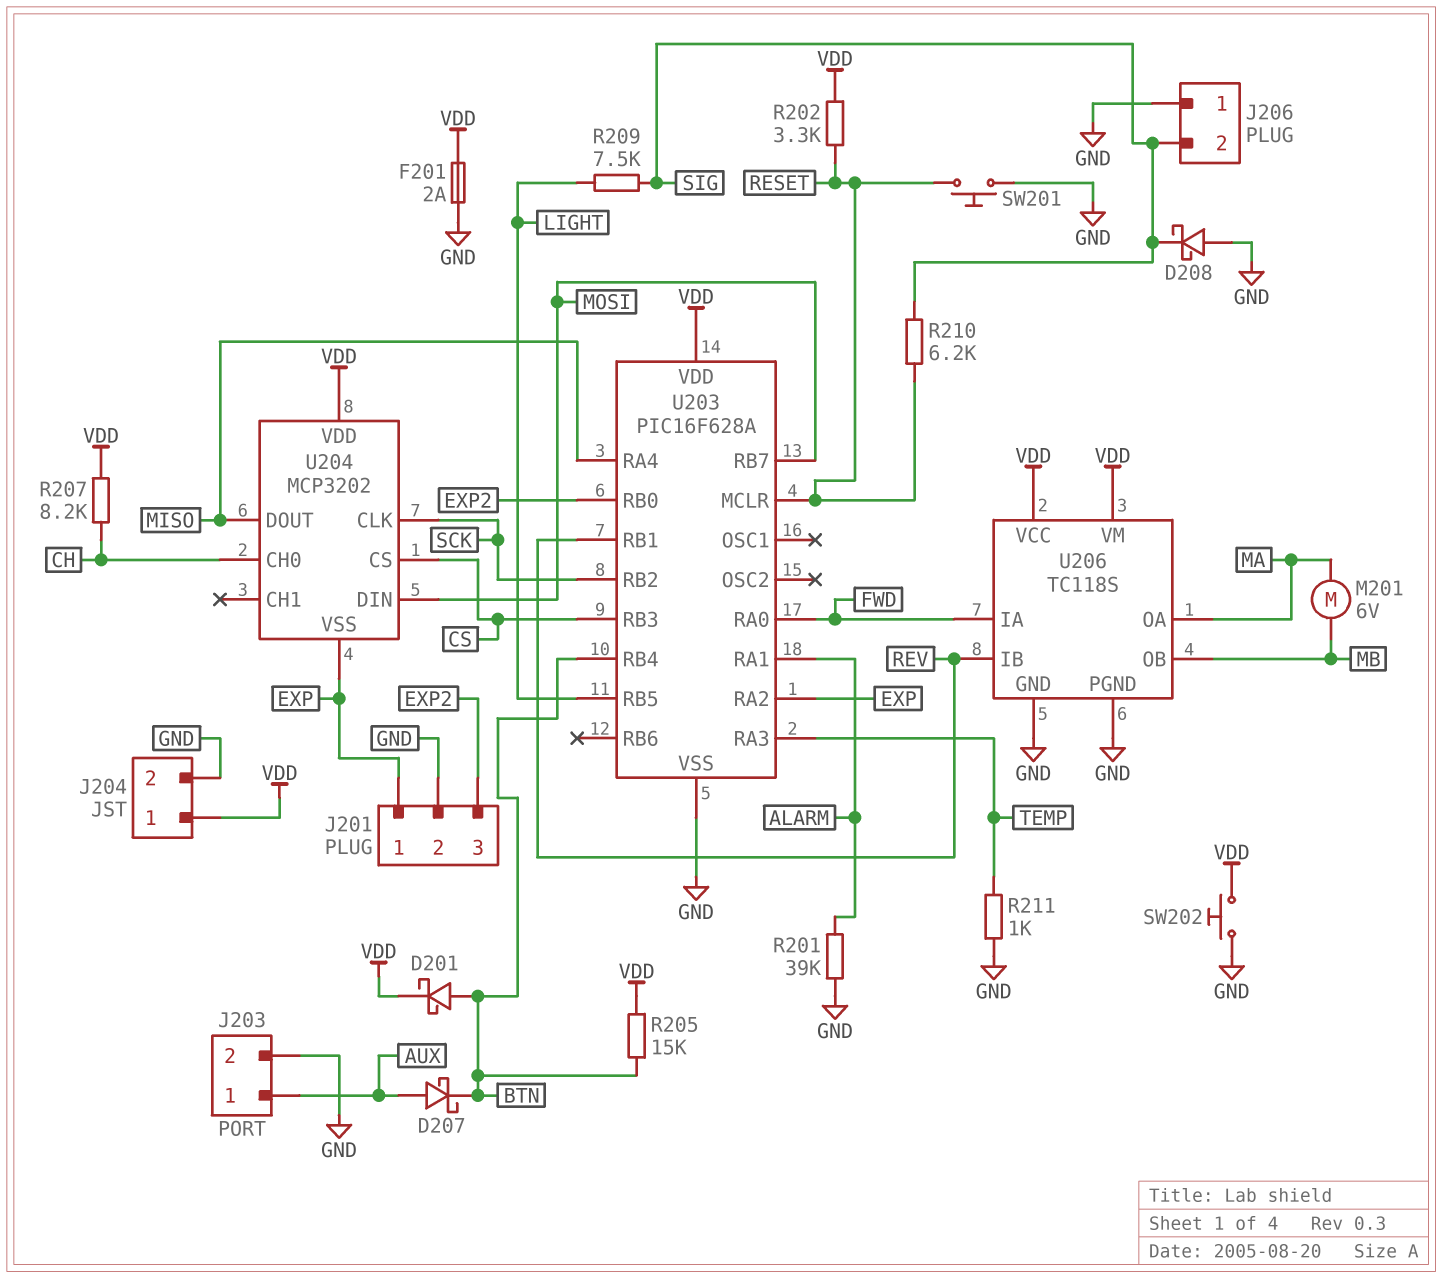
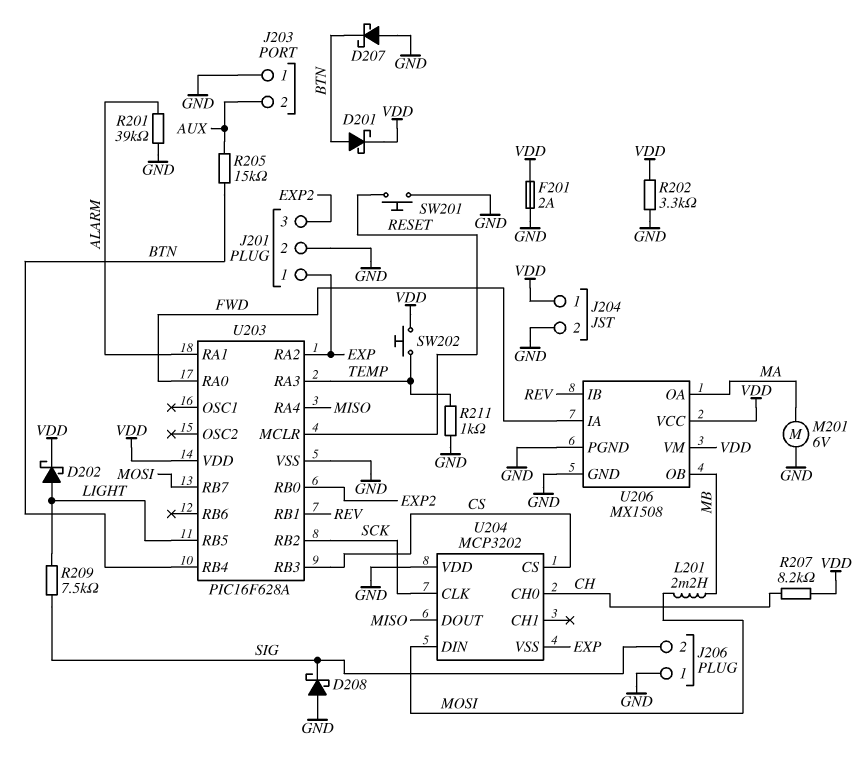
D202: none -> schottky (A LIGHT, K VDD)
D207: schottky (A AUX, K BTN) -> schottky (A GND, K BTN)
J203 pin 1: AUX -> GND
J203 pin 2: GND -> AUX
L201: none -> 2.2mH (MB, MOSI)
M201: motor 6V (MA, MB) -> motor 6V (GND, MA)
R202: 3.3k (RESET, VDD) -> 3.3k (GND, VDD)
R205: 15k (BTN, VDD) -> 15k (AUX, BTN)
R210: 6.2k (RESET, SIG) -> none
SW202: button (GND, VDD) -> button (TEMP, VDD)
U204 pin VDD: VDD -> GND
U206: TC118S -> MX1508

